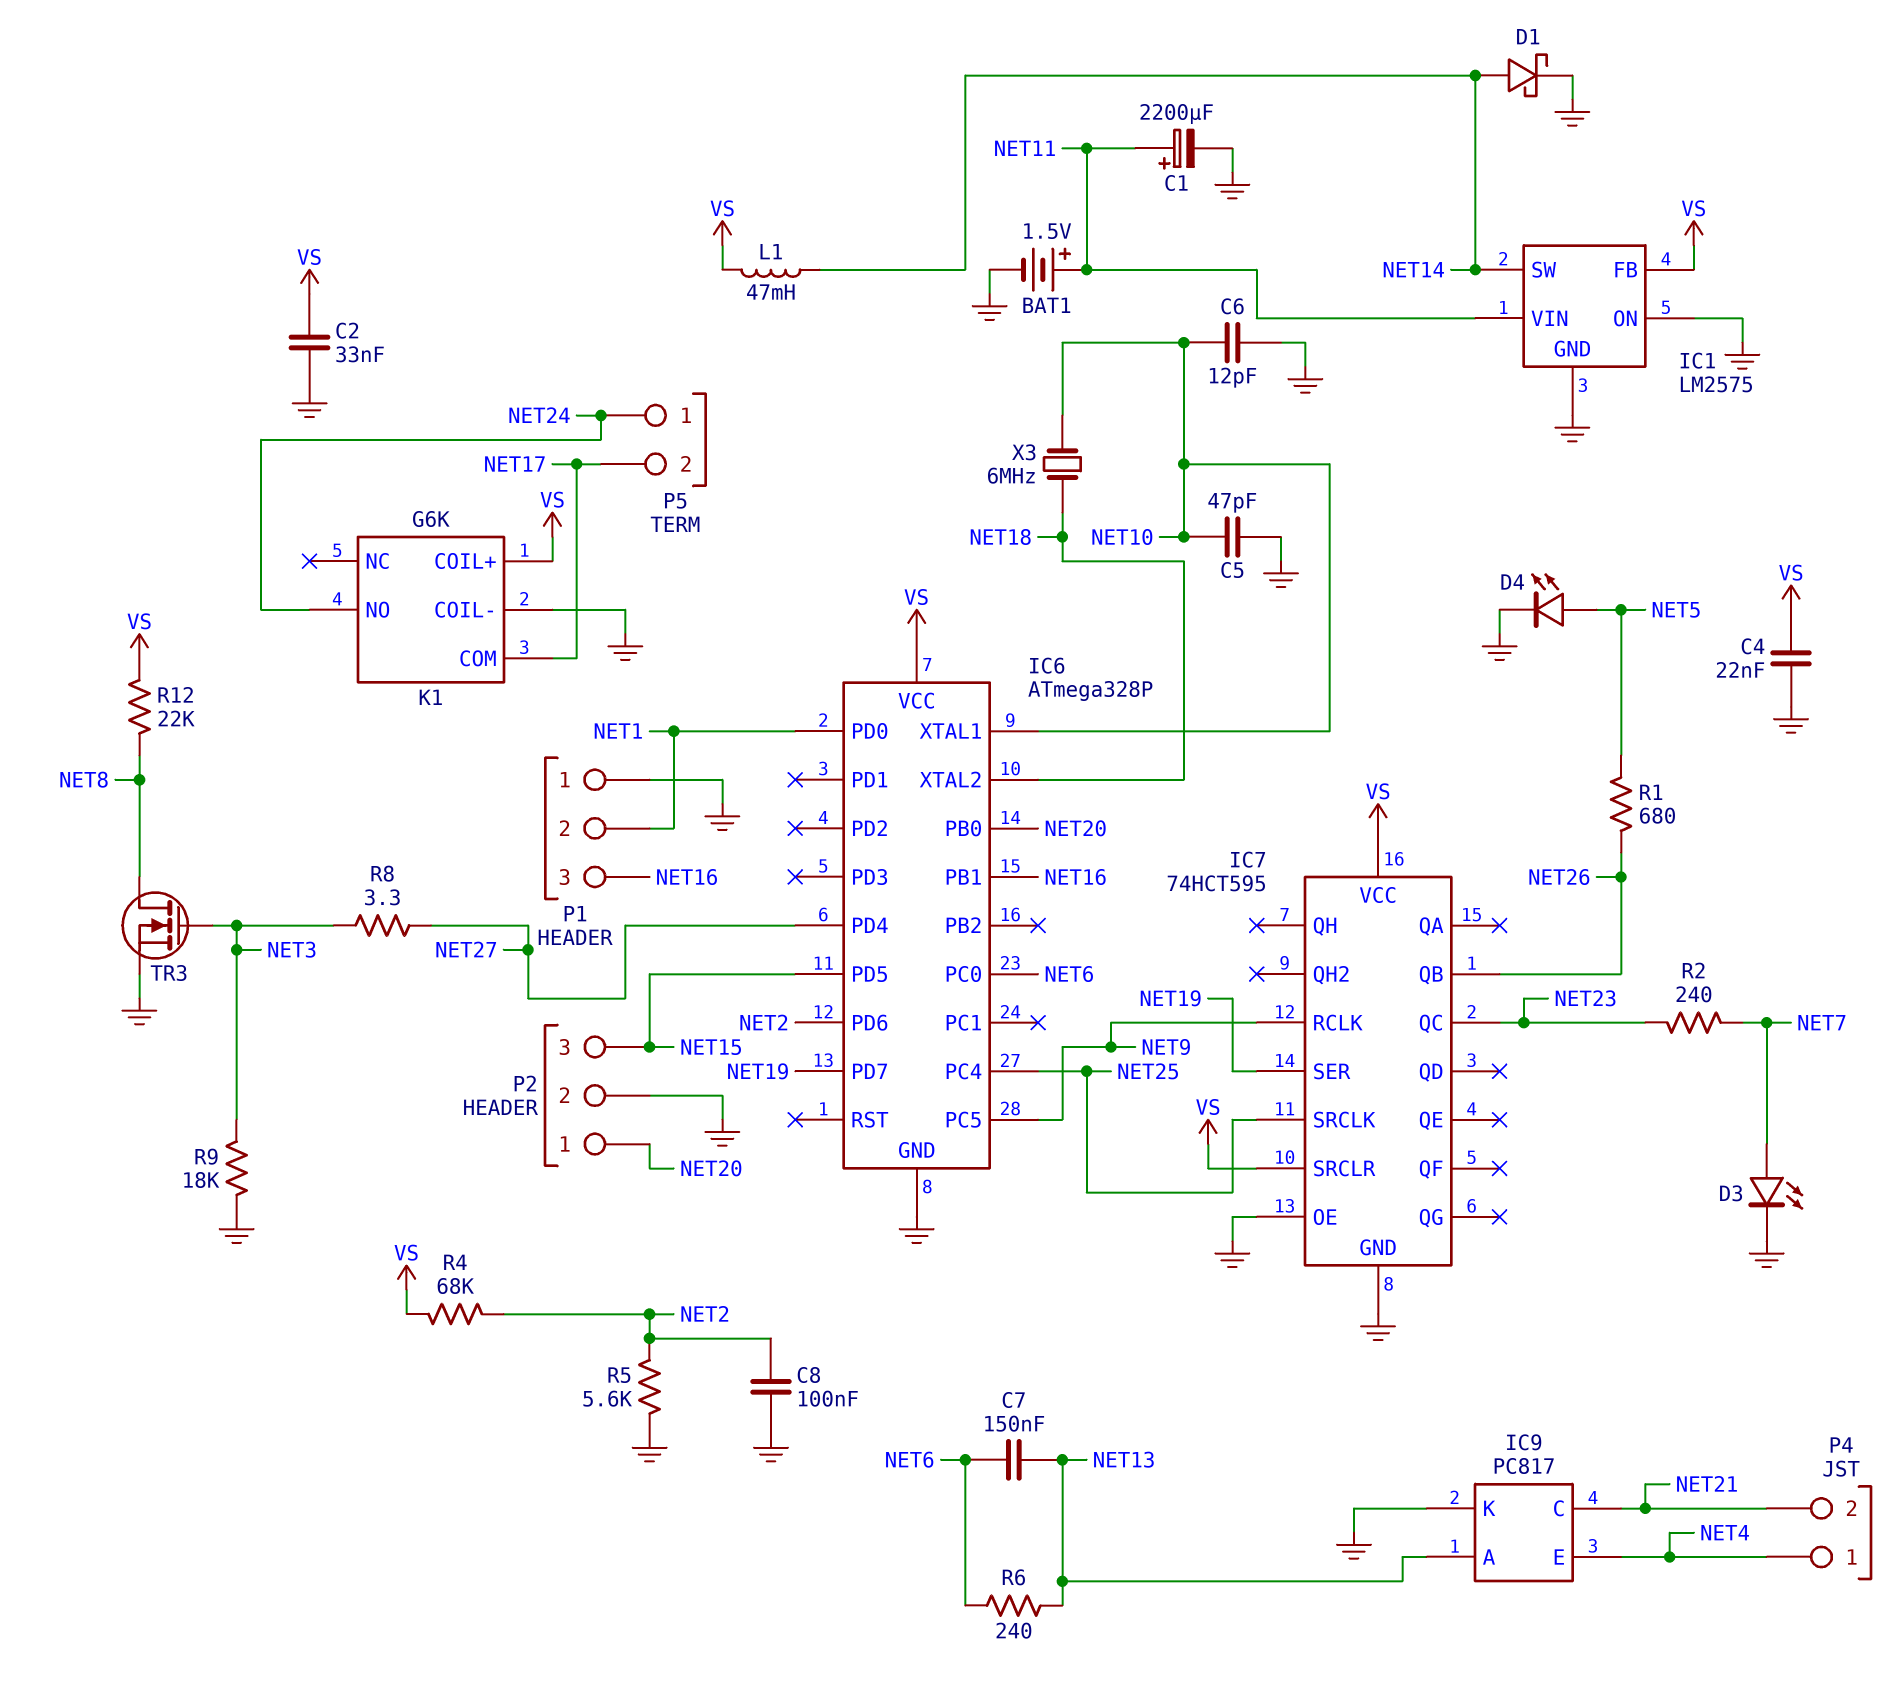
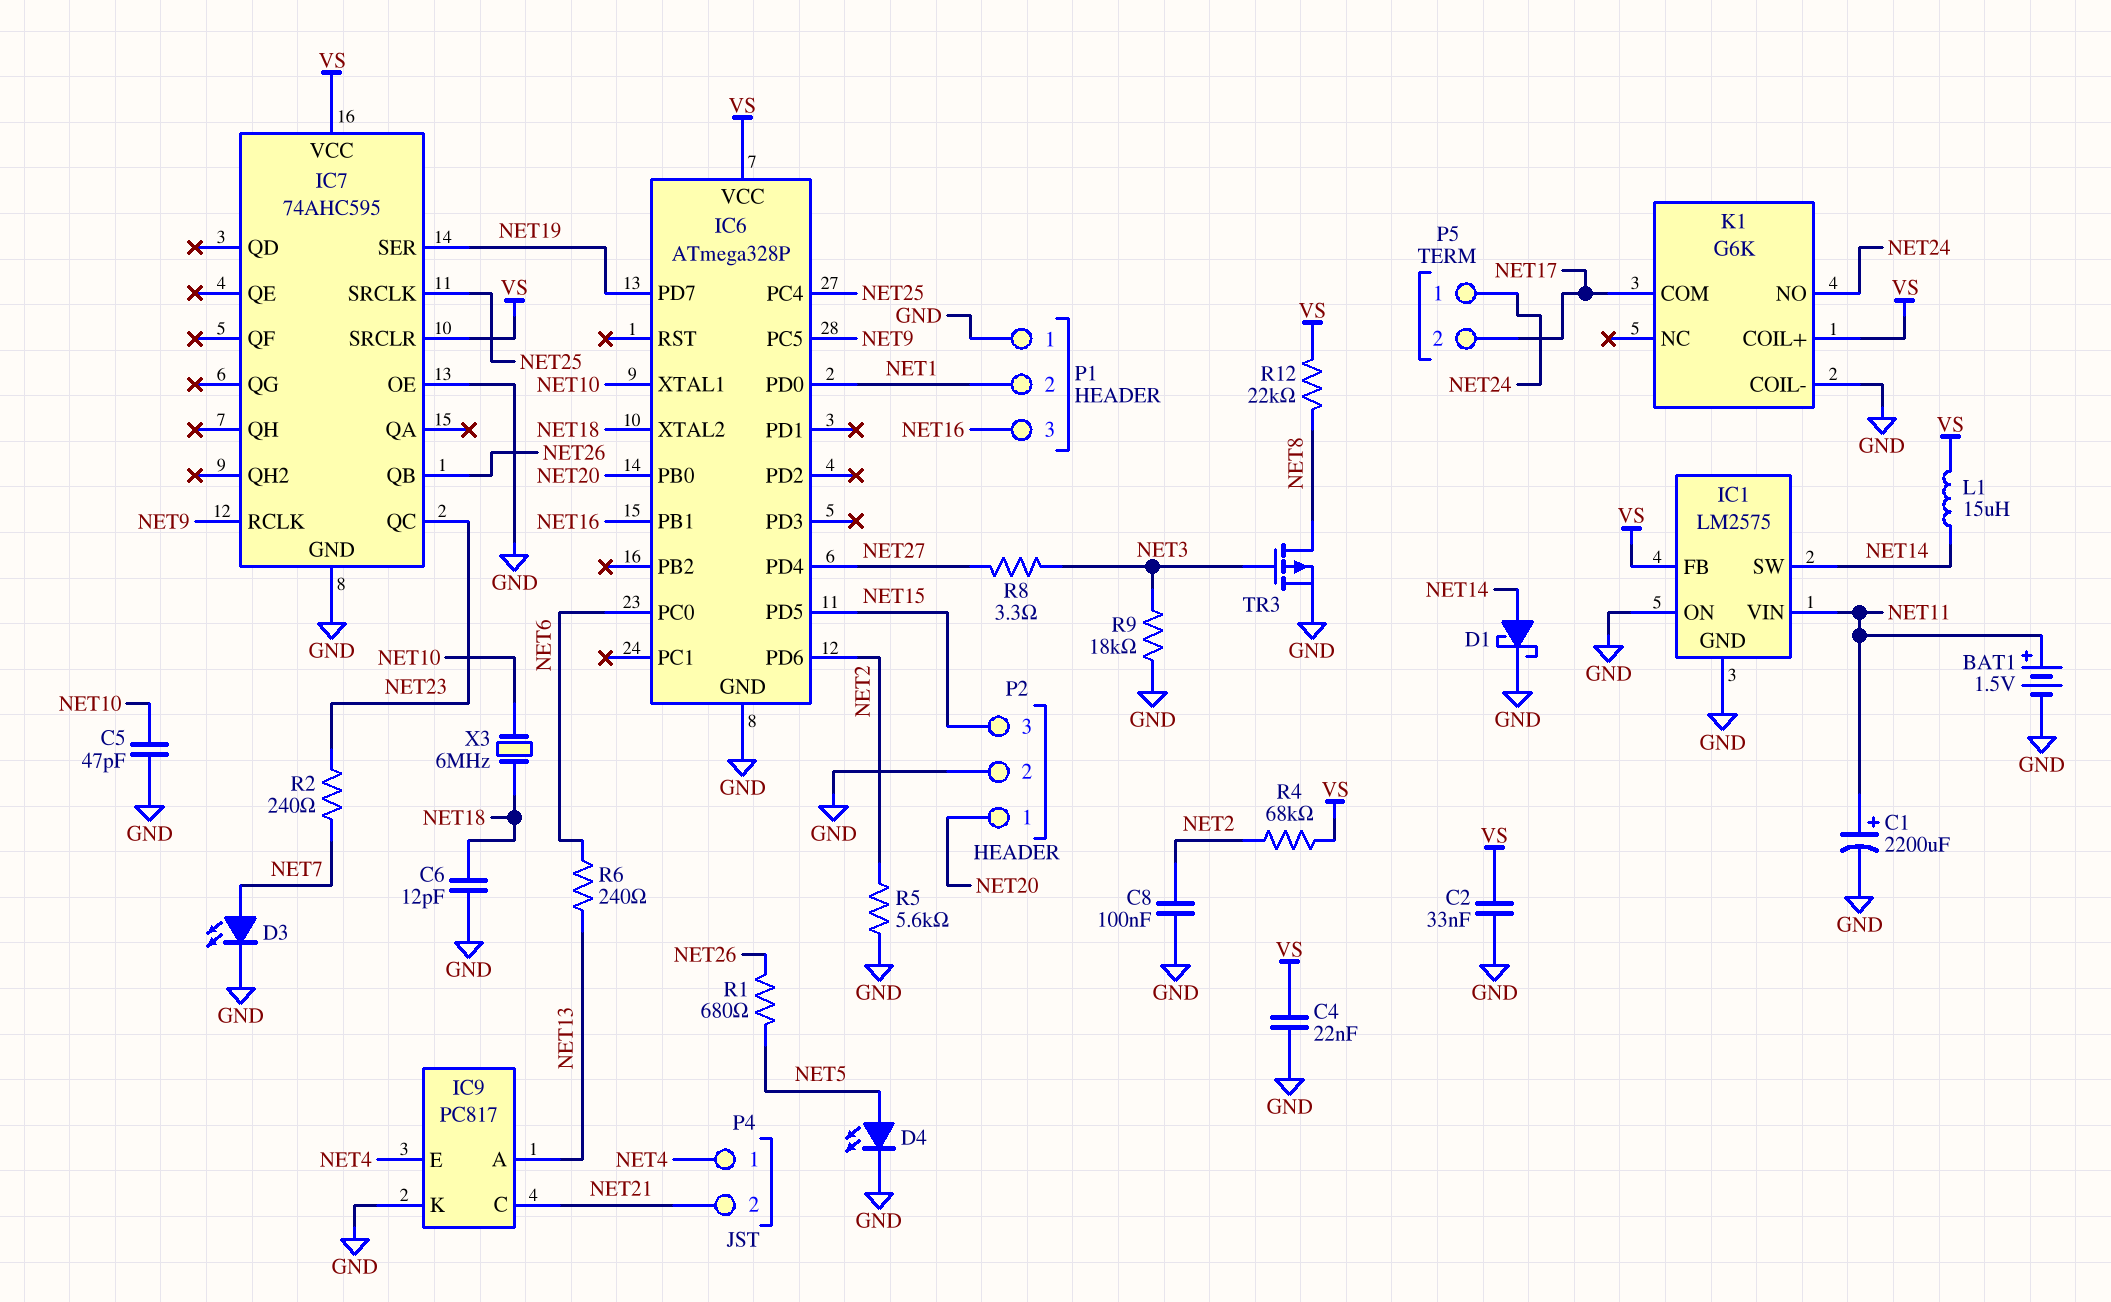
C6: 12pF (GND, NET10) -> 12pF (GND, NET18)
C7: 150nF (NET6, NET13) -> none
IC7: 74HCT595 -> 74AHC595
L1: 47mH (NET14, VS) -> 15uH (NET14, VS)
TR3: NMOS (G NET3, D NET8, S GND) -> PMOS (G NET3, D NET8, S GND)

